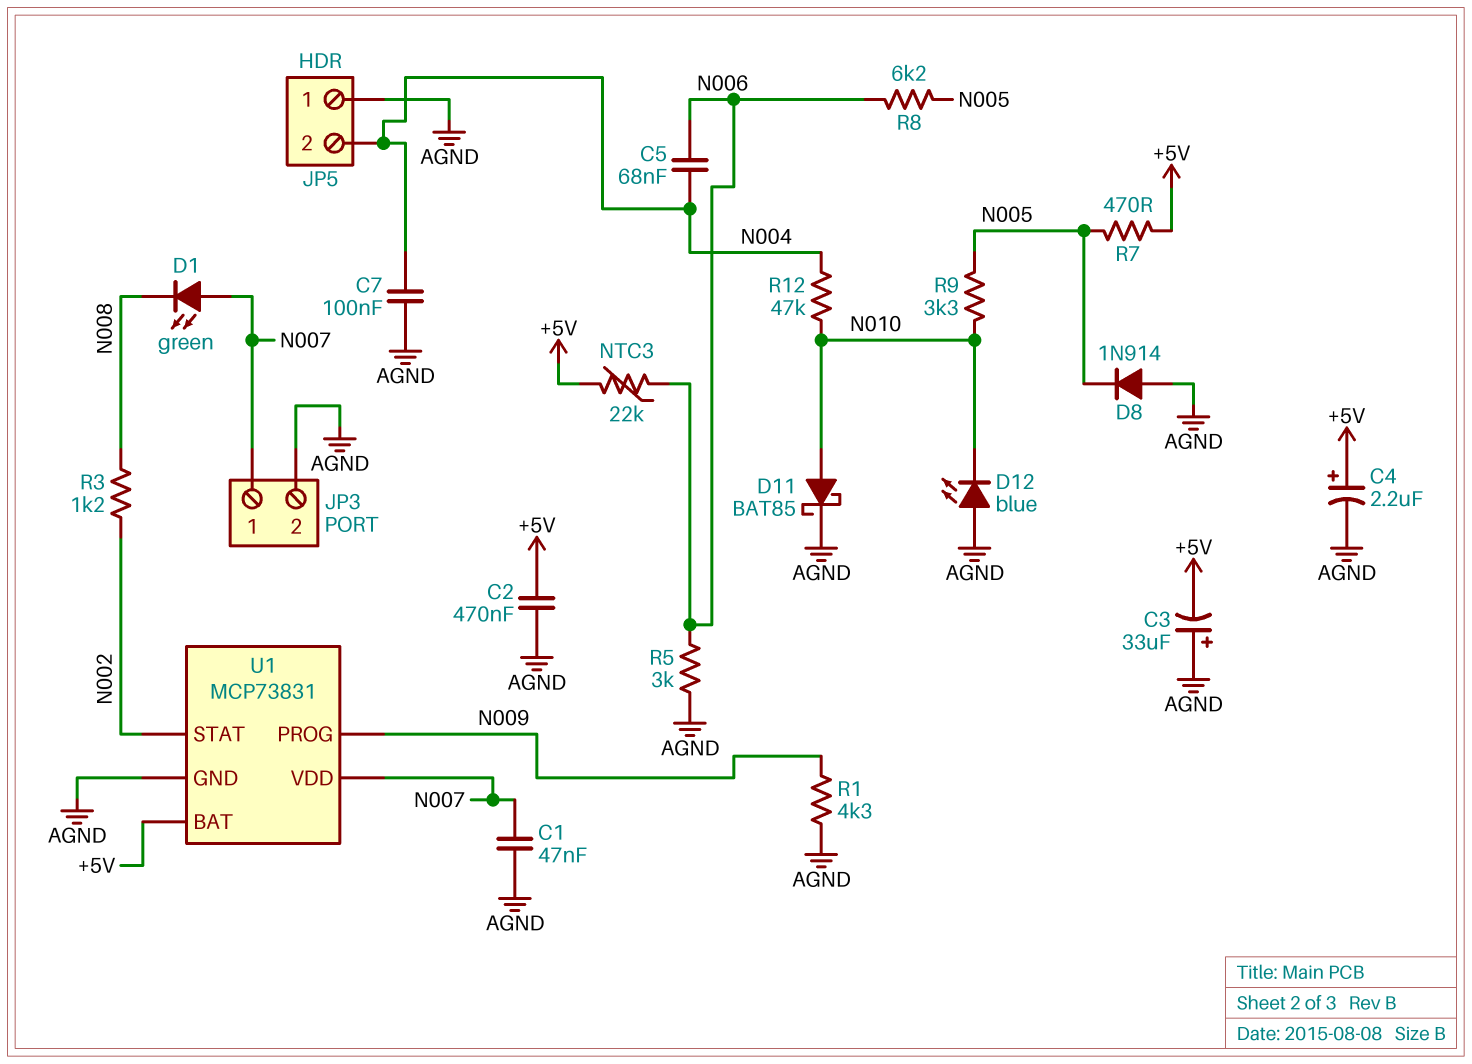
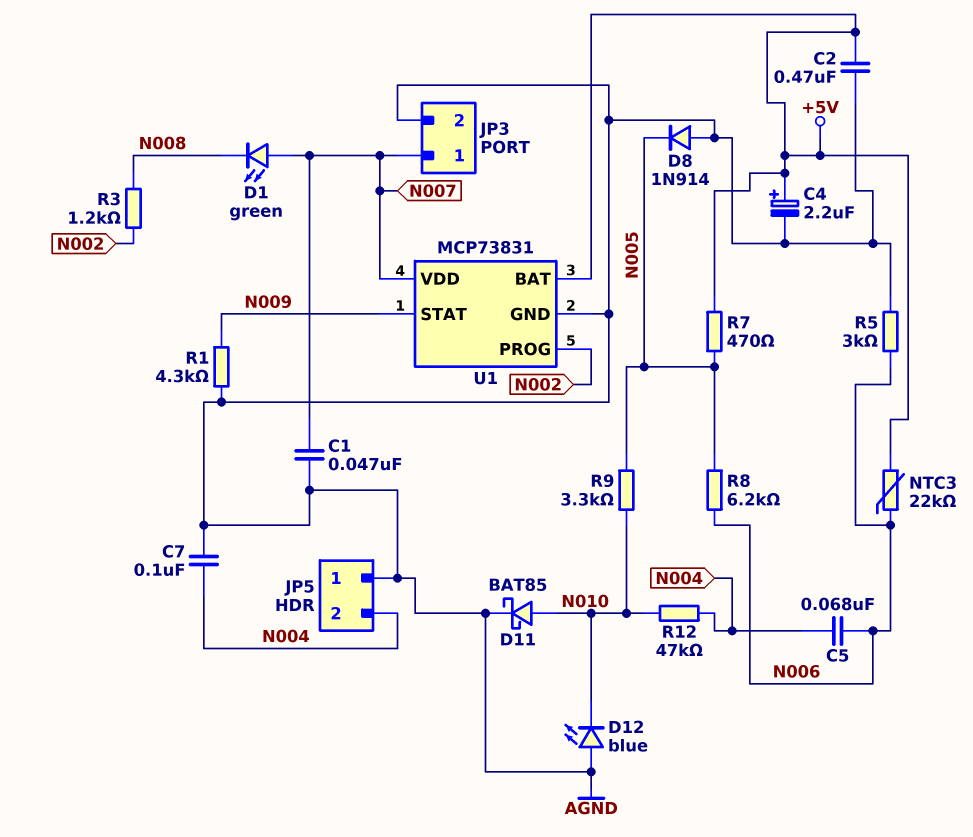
C3: 33uF (plus AGND, minus +5V) -> none
U1 pin PROG: N009 -> N002
U1 pin STAT: N002 -> N009

